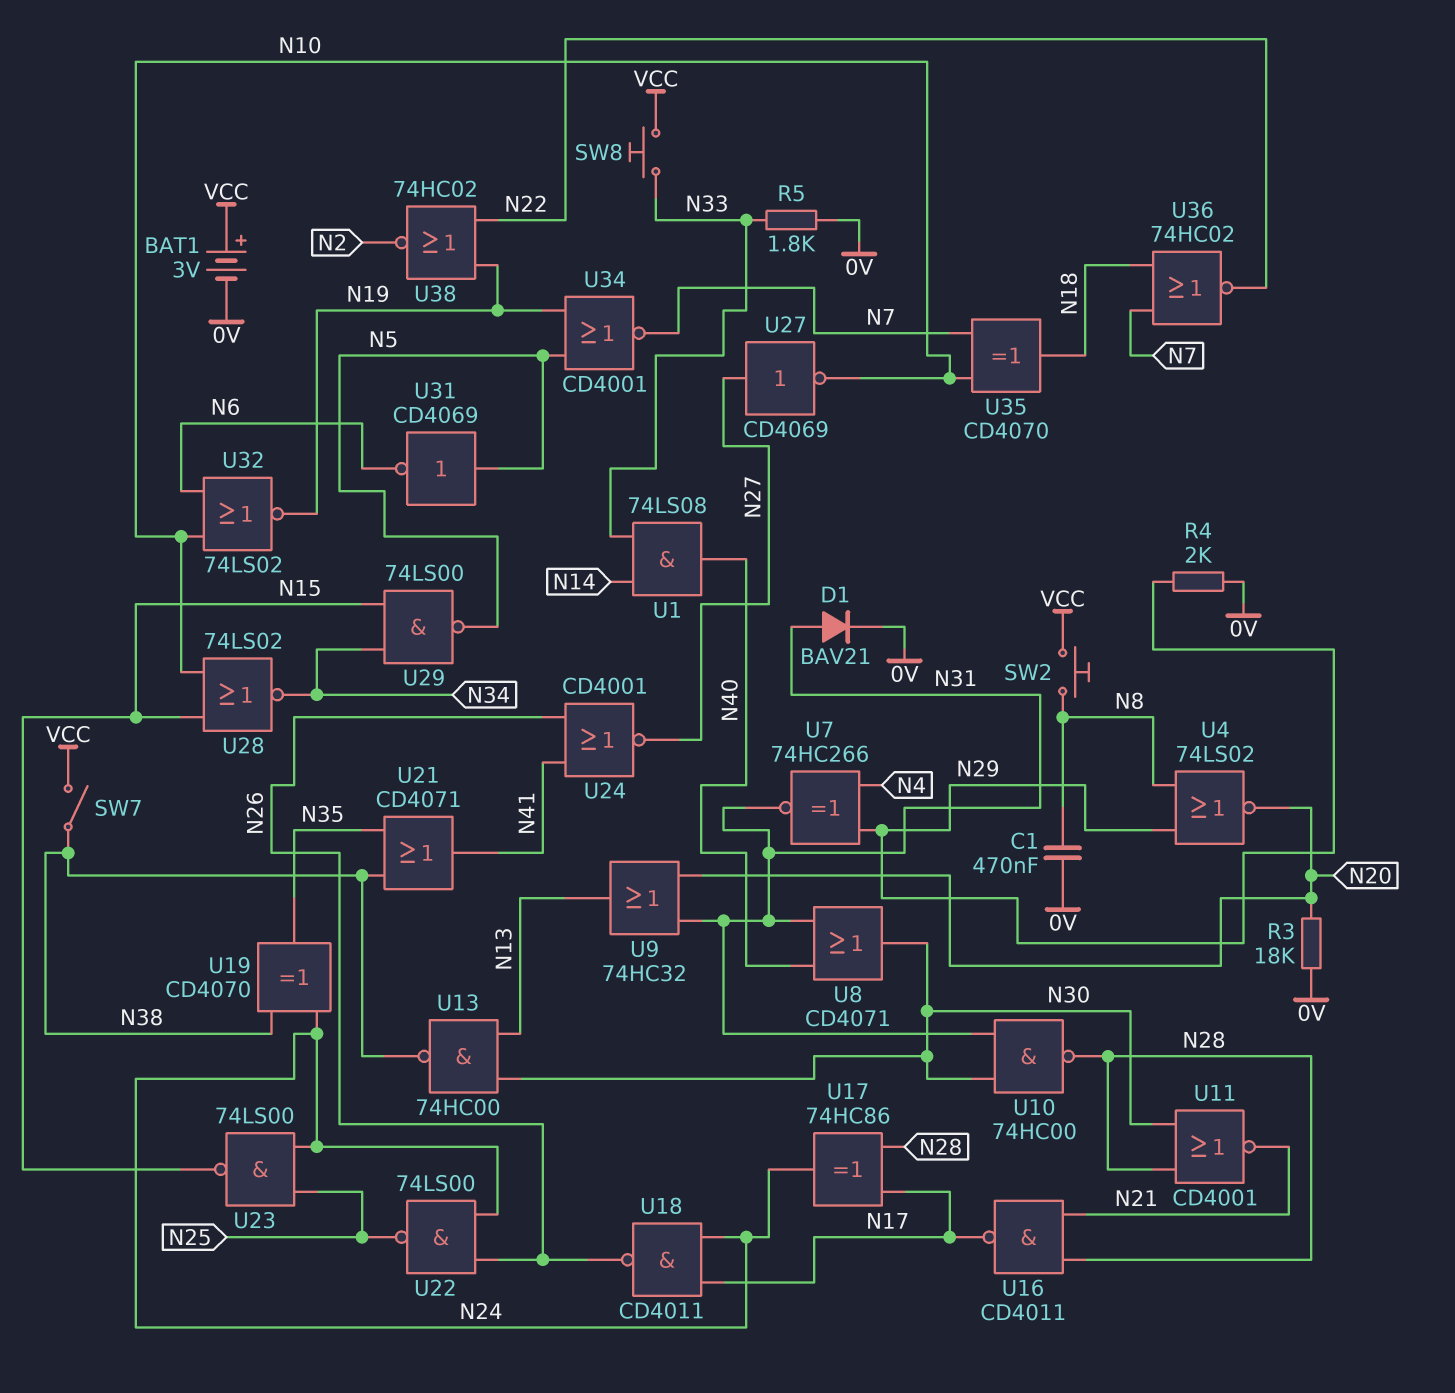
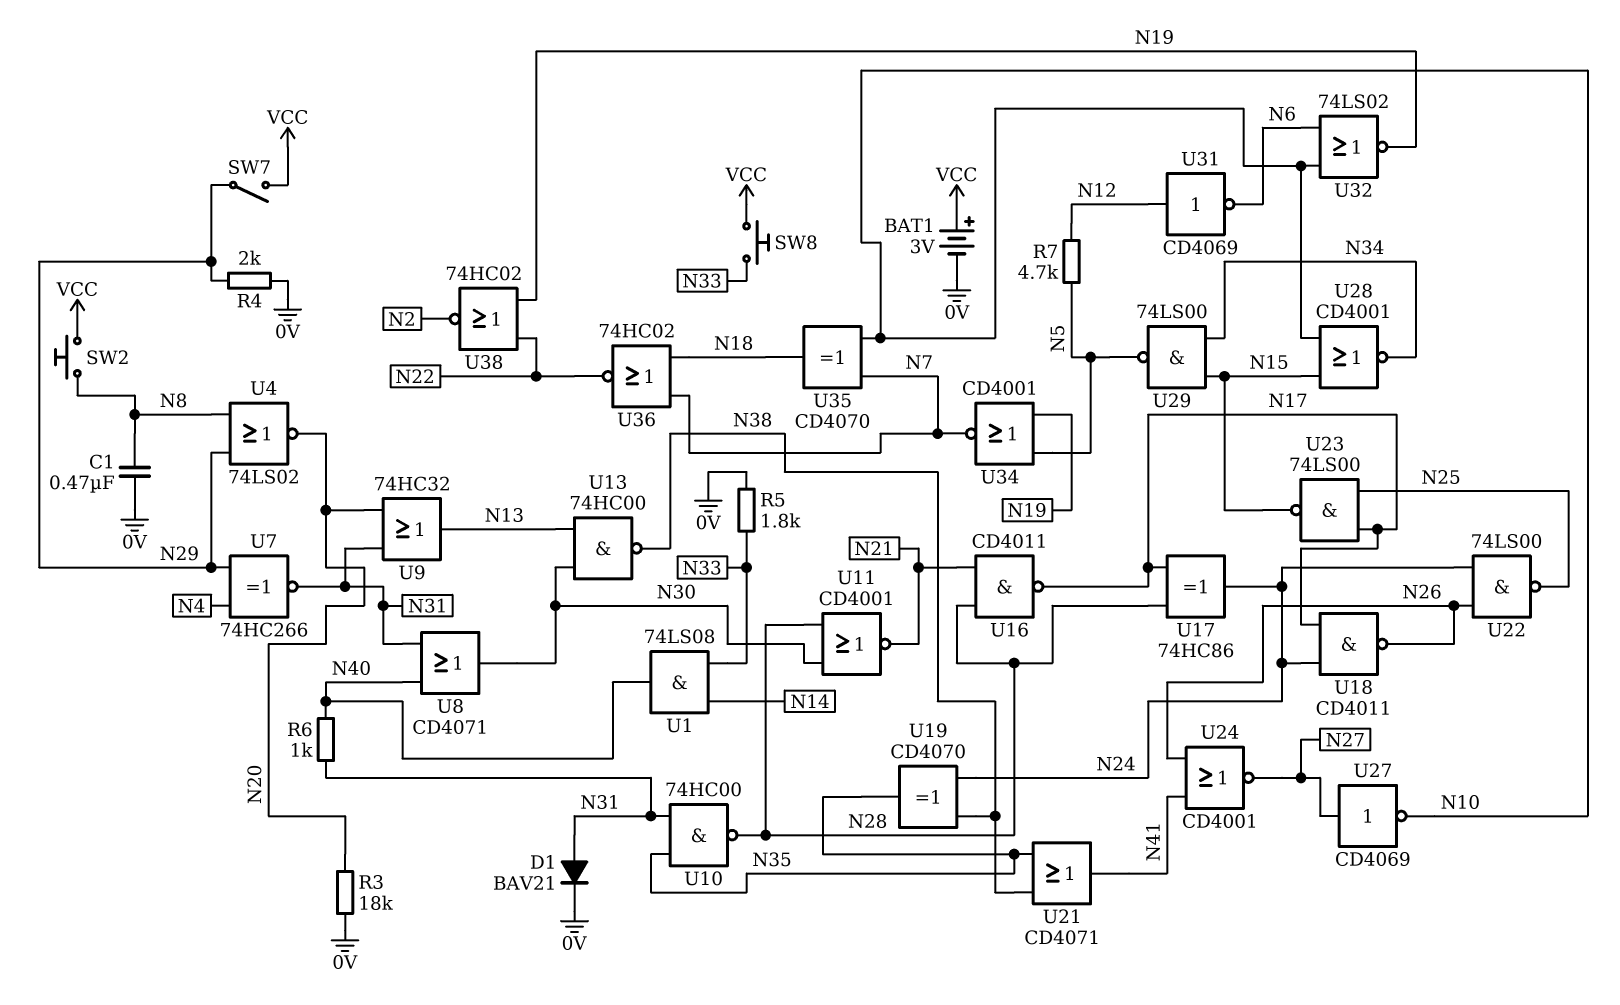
R6: none -> 1k (N31, N40)
R7: none -> 4.7k (N5, N12)
SW7: switch (N38, VCC) -> switch (N29, VCC)
U10: NAND 74HC00 (in N30, in N31, out N28) -> NAND 74HC00 (in N31, in N35, out N28)
U23: NAND 74LS00 (in N24, in N25, out N15) -> NAND 74LS00 (in N17, in N25, out N15)
U28: NOR 74LS02 (in N10, in N15, out N34) -> NOR CD4001 (in N10, in N15, out N34)
U31: NOT CD4069 (in N5, out N6) -> NOT CD4069 (in N12, out N6)

